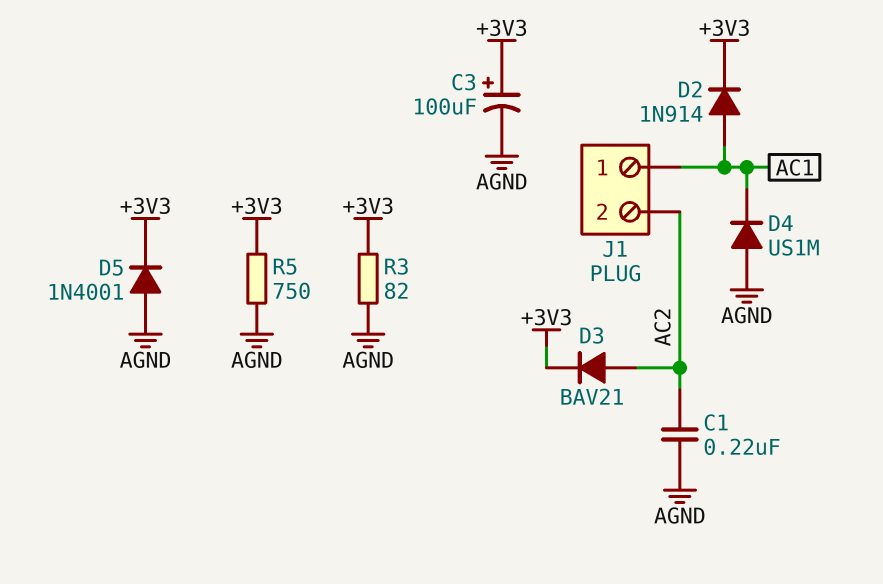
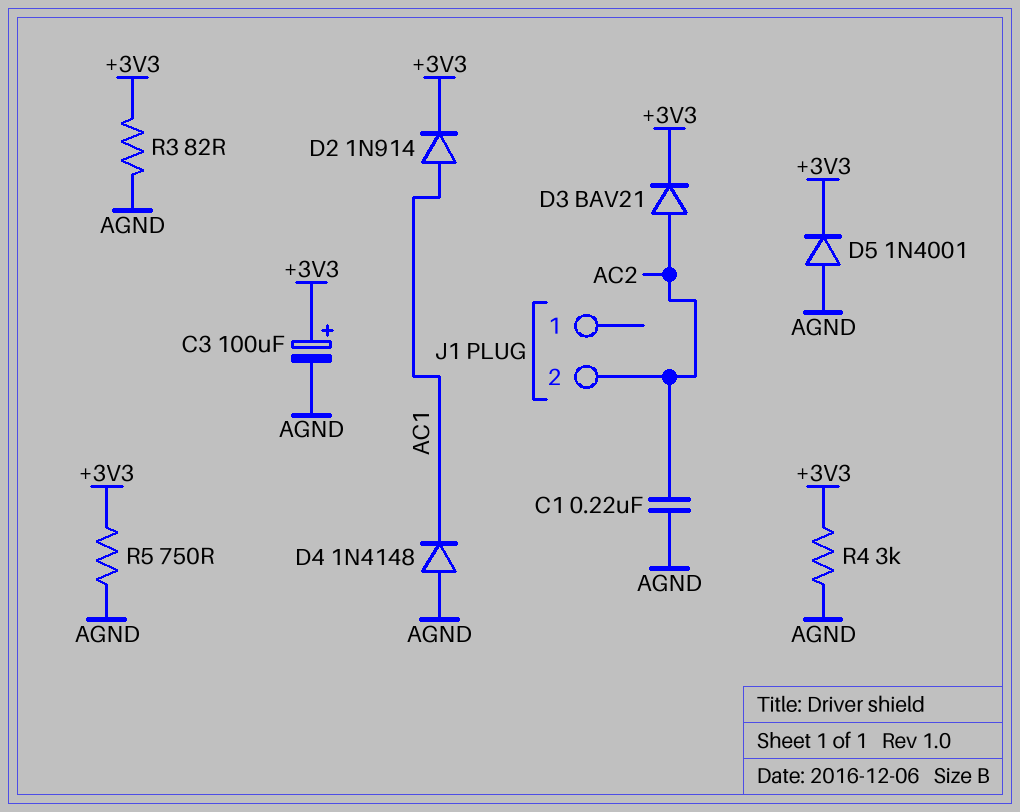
D4: diode US1M (A AGND, K AC1) -> diode 1N4148 (A AGND, K AC1)
J1 pin 1: AC1 -> none
R4: none -> 3k (+3V3, AGND)

